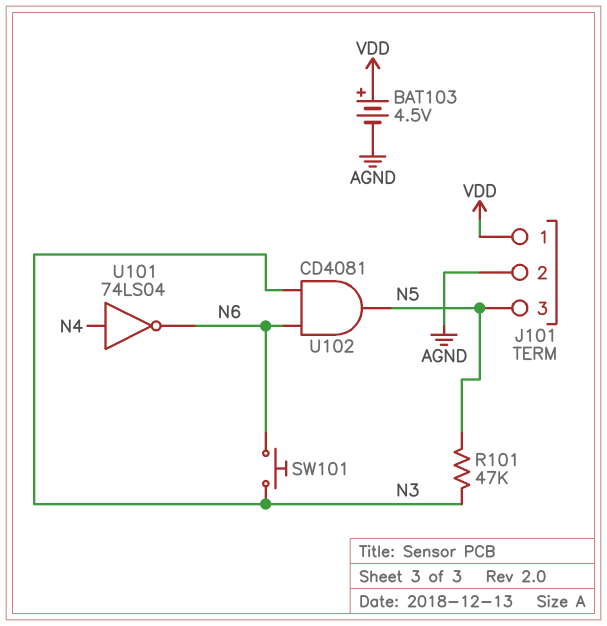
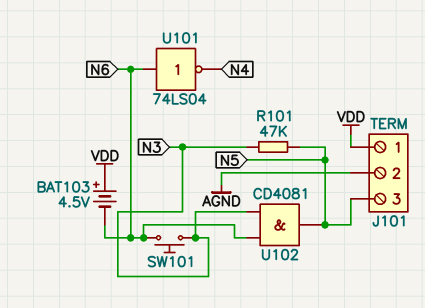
BAT103: 4.5V (plus VDD, minus AGND) -> 4.5V (plus VDD, minus N6)
U101: NOT 74LS04 (in N4, out N6) -> NOT 74LS04 (in N6, out N4)

